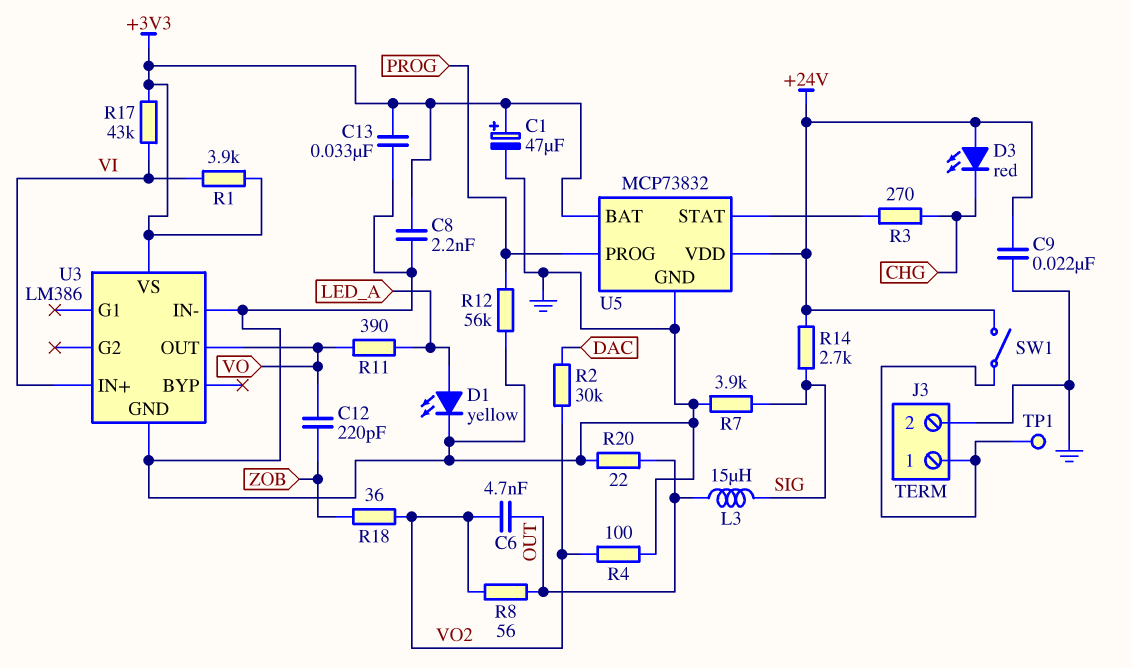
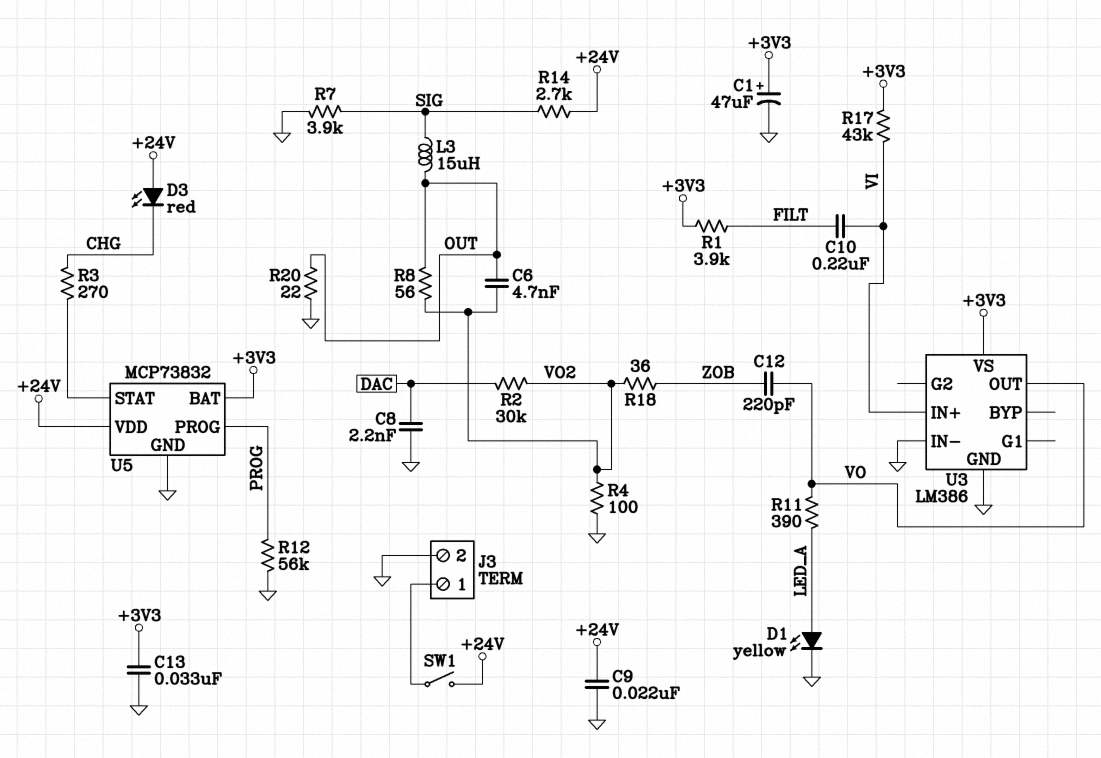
C8: 2.2nF (+3V3, GND) -> 2.2nF (DAC, GND)
C10: none -> 220nF (FILT, VI)
R1: 3.9k (+3V3, VI) -> 3.9k (+3V3, FILT)
TP1: test point (J3/1) -> none

